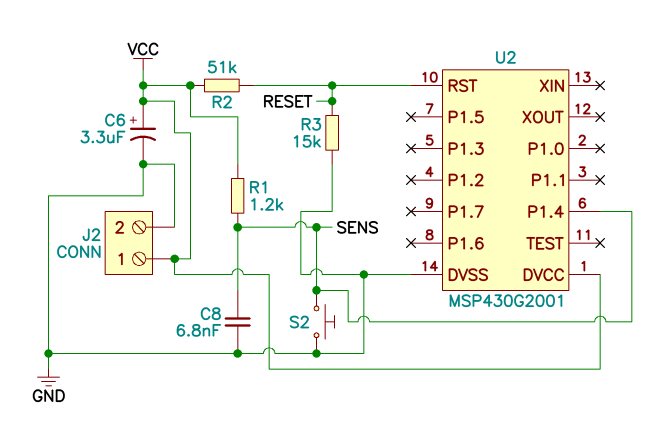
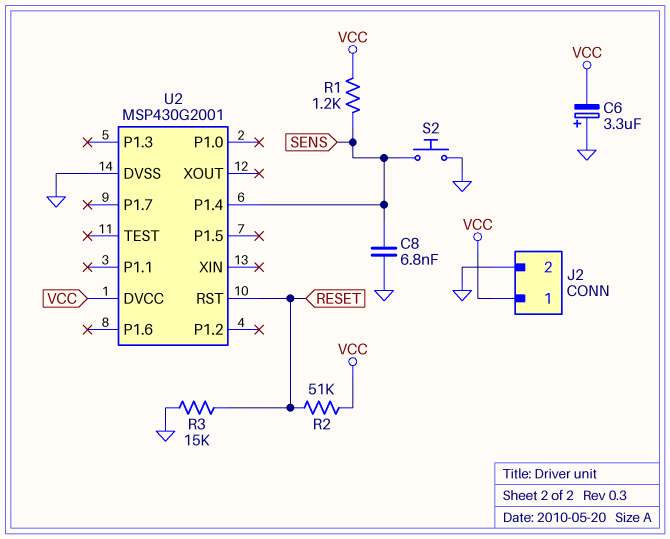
C6: 3.3uF (plus VCC, minus GND) -> 3.3uF (plus GND, minus VCC)

